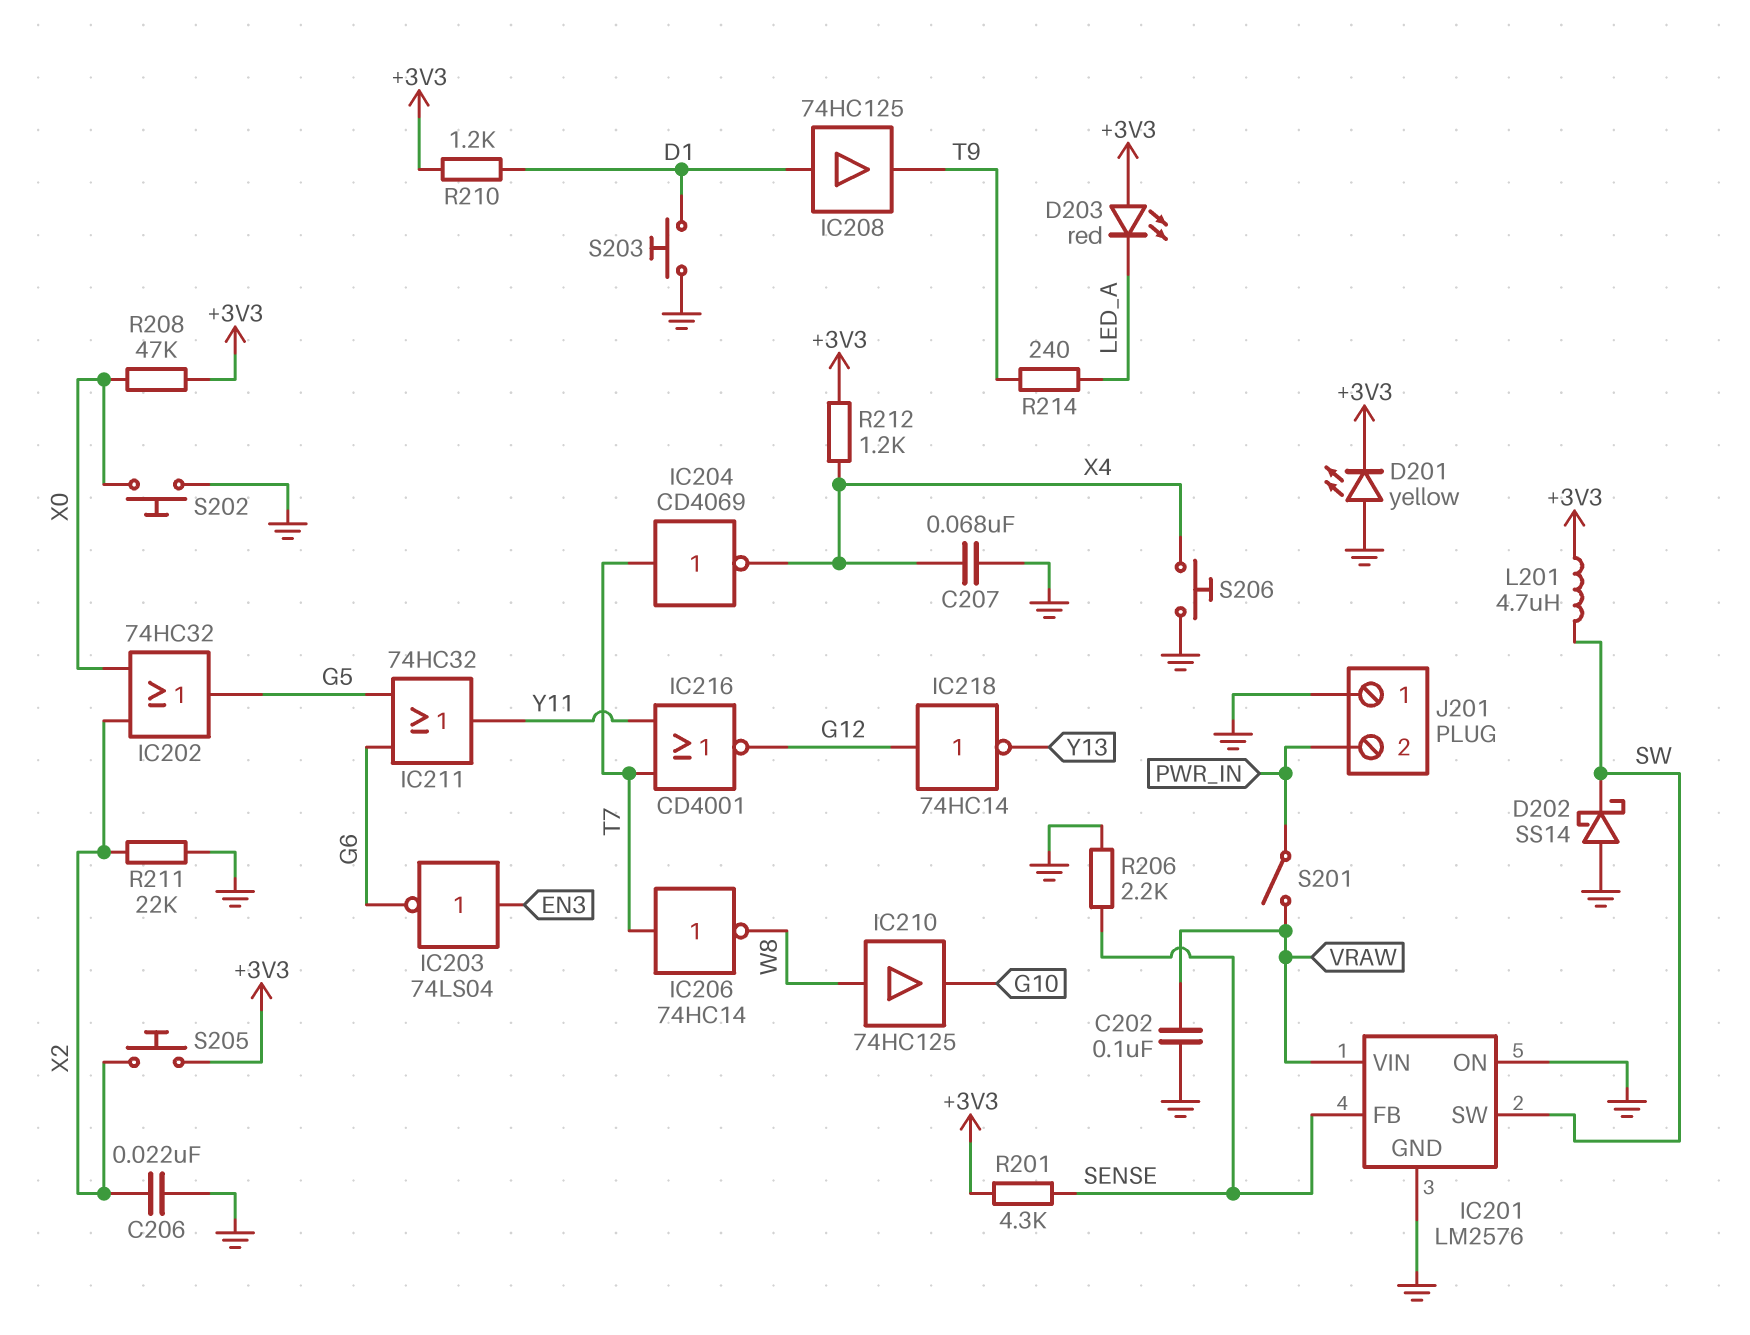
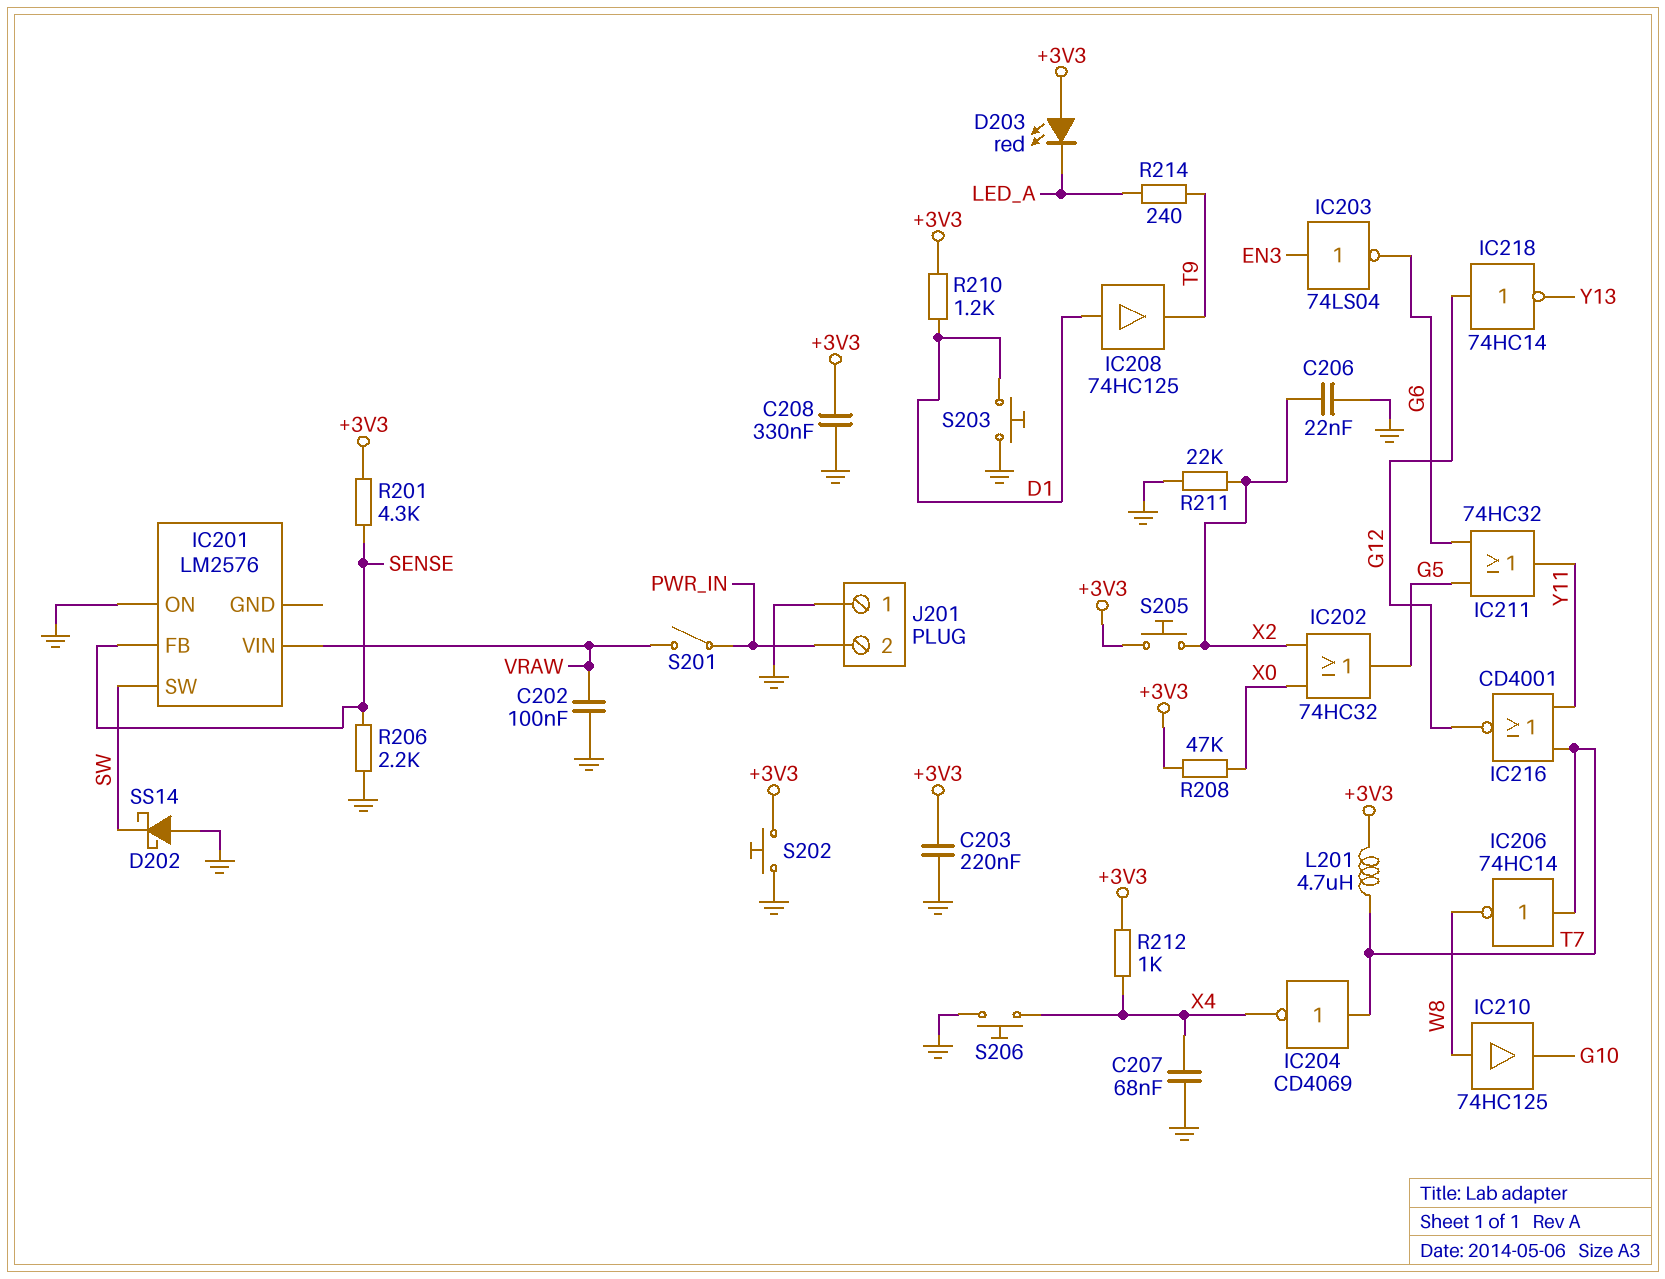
C203: none -> 220nF (+3V3, GND)
C208: none -> 330nF (+3V3, GND)
D201: LED yellow (A GND, K +3V3) -> none
IC201 pin GND: GND -> none
L201: 4.7uH (+3V3, SW) -> 4.7uH (+3V3, T7)
R212: 1.2k (+3V3, X4) -> 1k (+3V3, X4)
S202: button (GND, X0) -> button (+3V3, GND)

